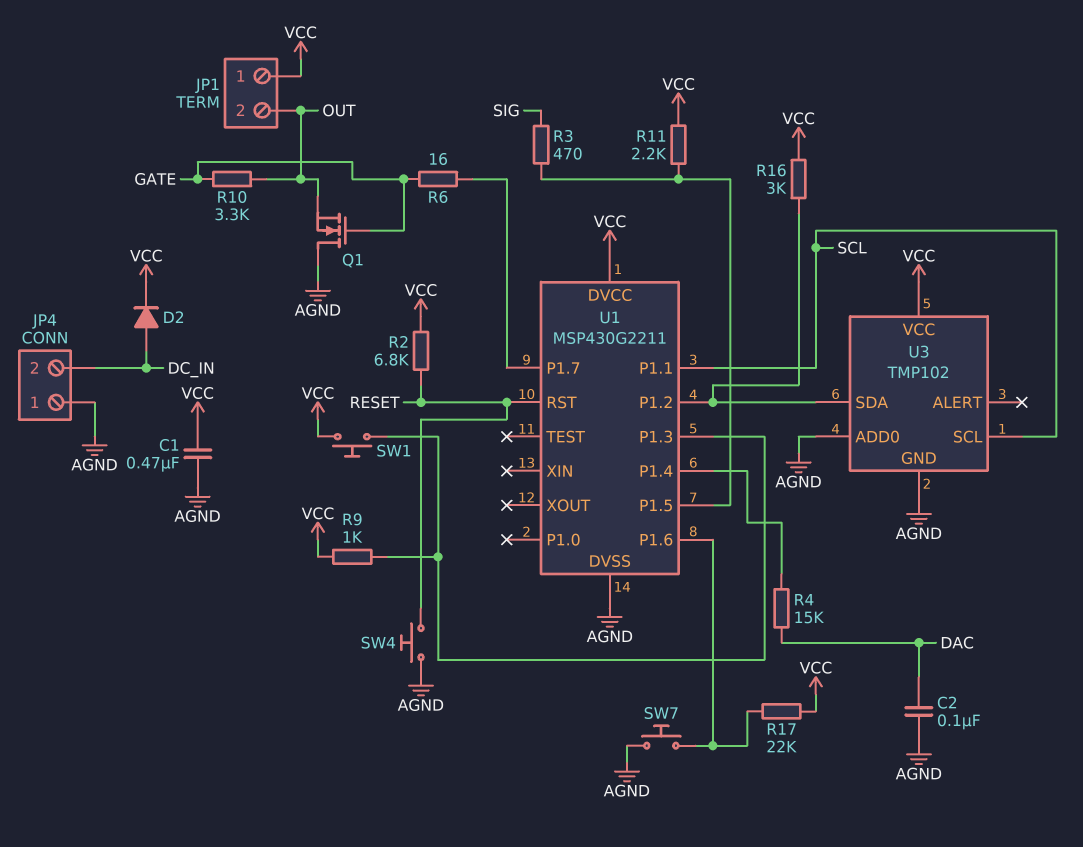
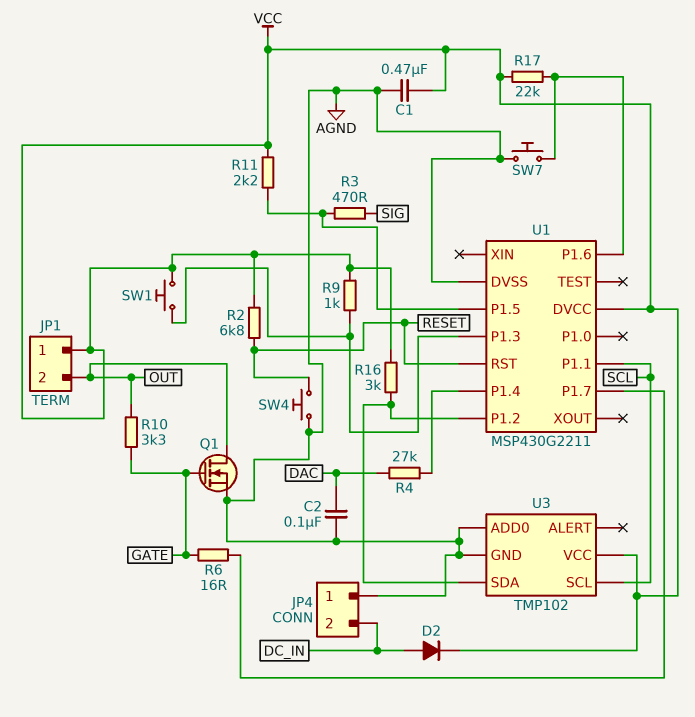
Q1: NMOS (G GATE, D AGND, S OUT) -> NMOS (G GATE, D OUT, S AGND)
R4: 15k (DAC, U1/P1.4) -> 27k (DAC, U1/P1.4)

